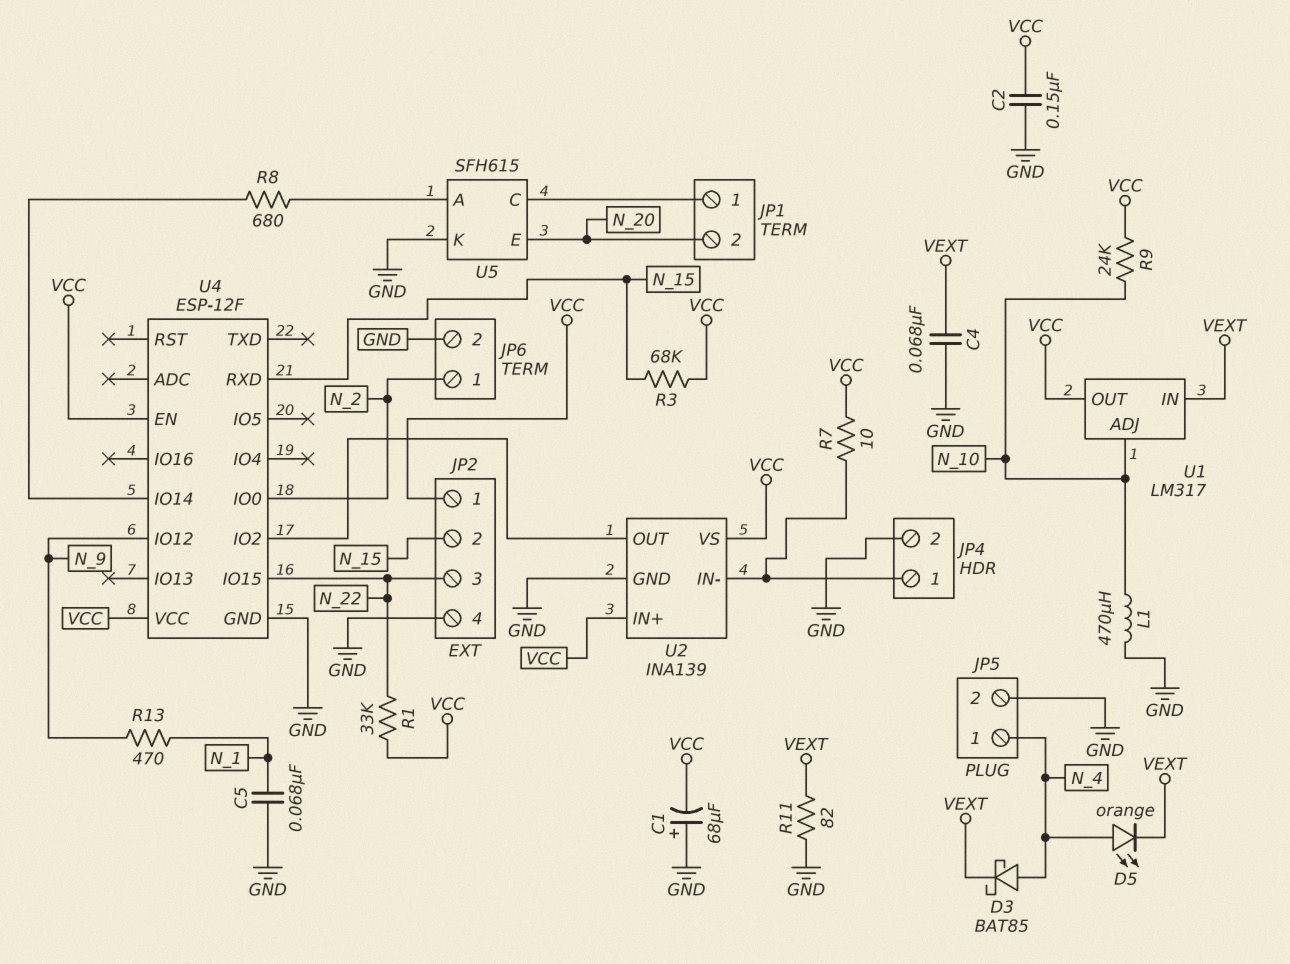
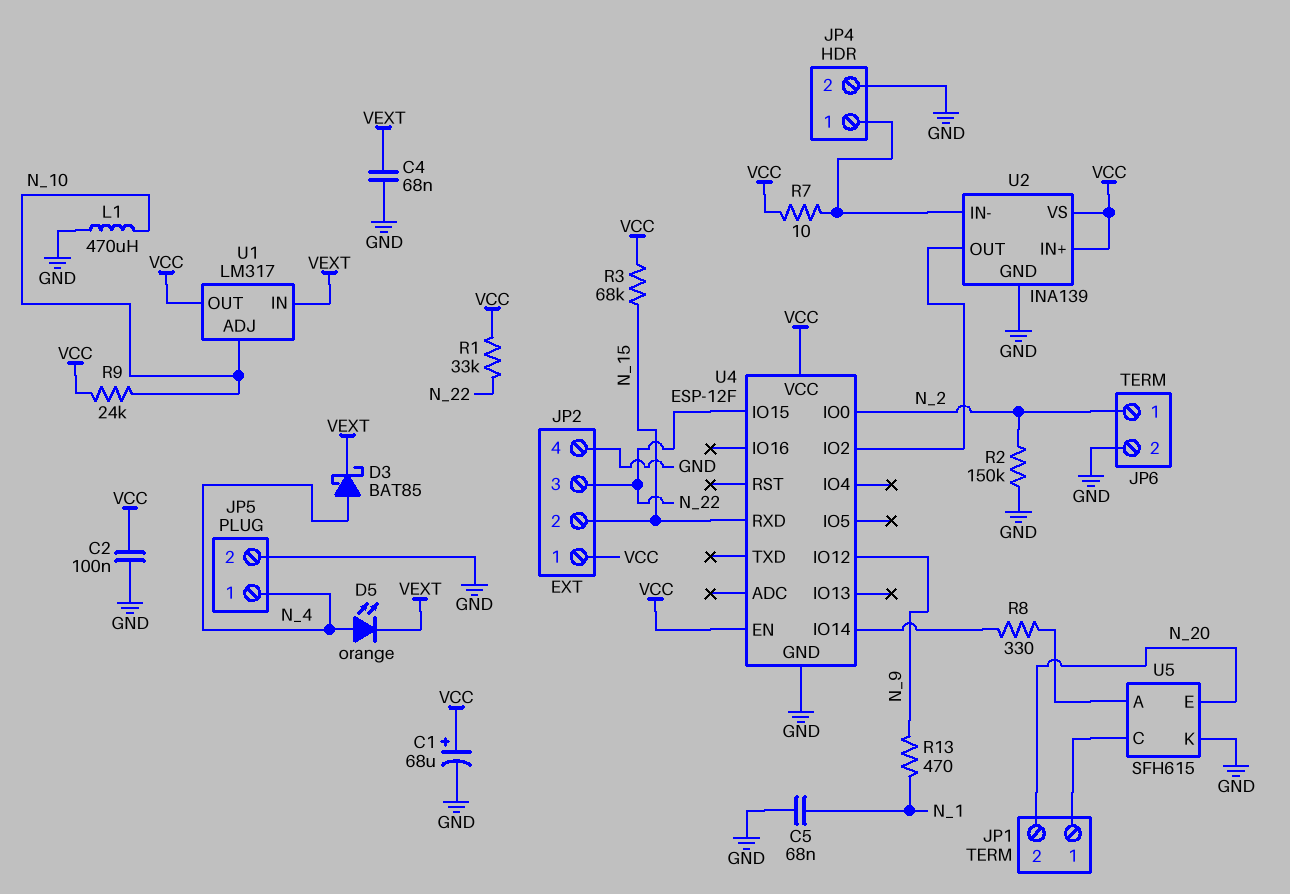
C1: 68uF (plus GND, minus VCC) -> 68uF (plus VCC, minus GND)
C2: 150nF (GND, VCC) -> 100nF (GND, VCC)
R2: none -> 150k (GND, N_2)
R8: 680 (U4/IO14, U5/A) -> 330 (U4/IO14, U5/A)
R11: 82 (GND, VEXT) -> none

